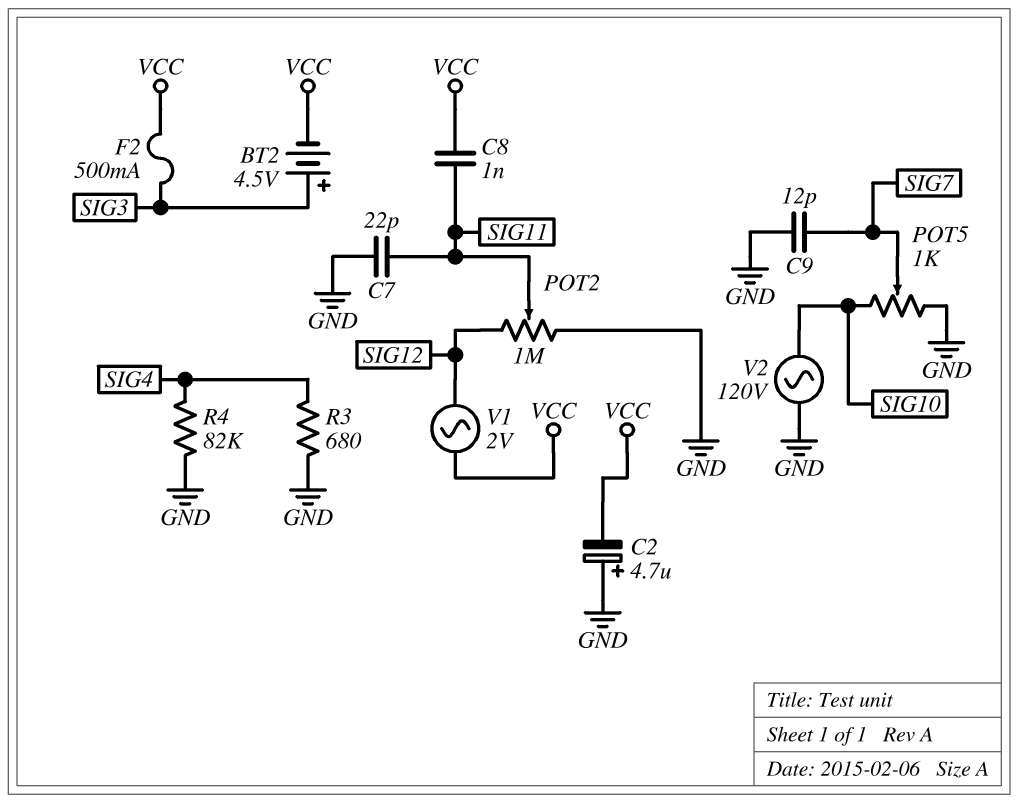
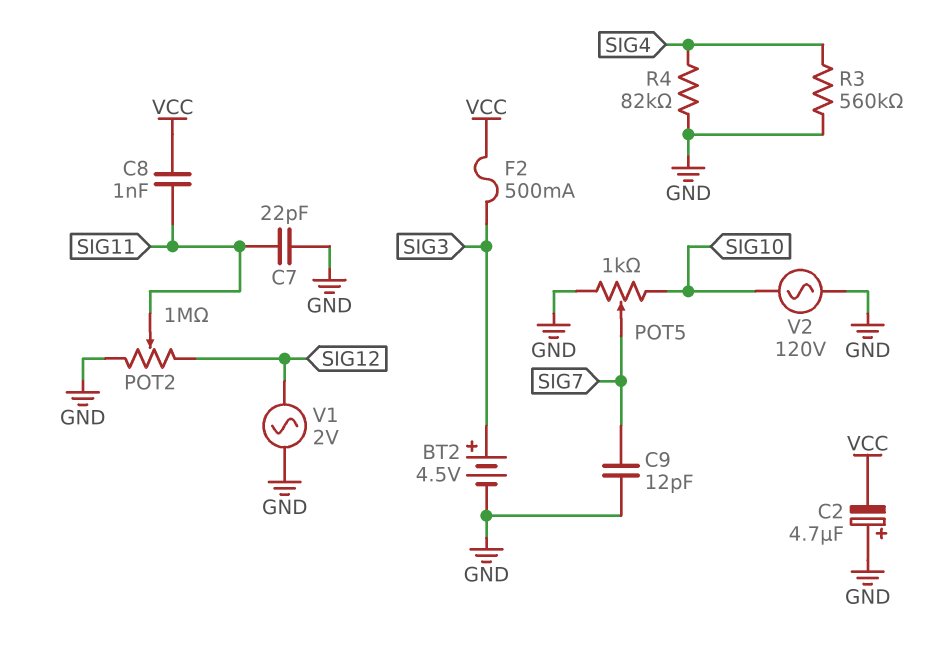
BT2: 4.5V (plus SIG3, minus VCC) -> 4.5V (plus SIG3, minus GND)
R3: 680 (GND, SIG4) -> 560k (GND, SIG4)
V1: AC 2V (SIG12, VCC) -> AC 2V (GND, SIG12)

